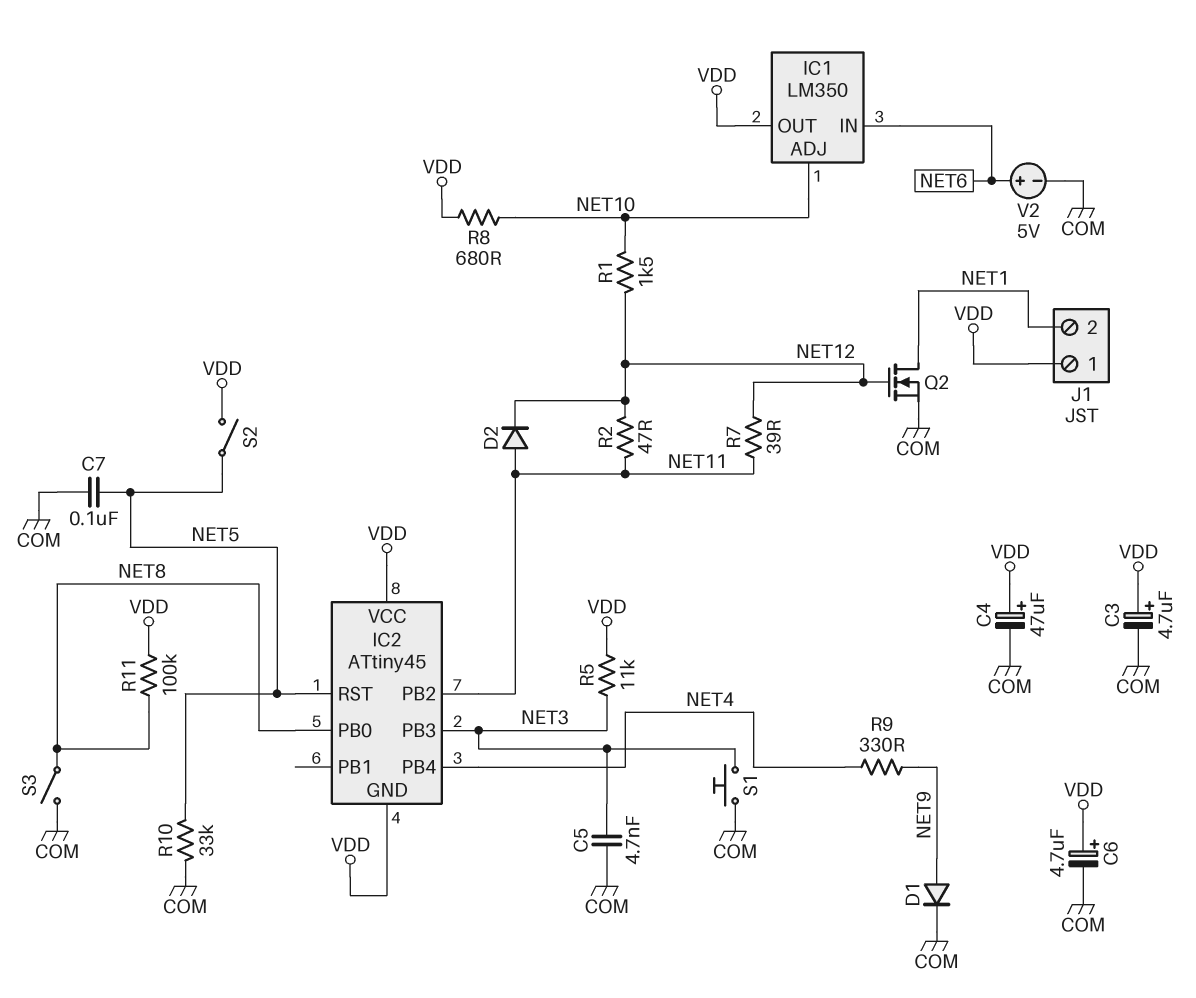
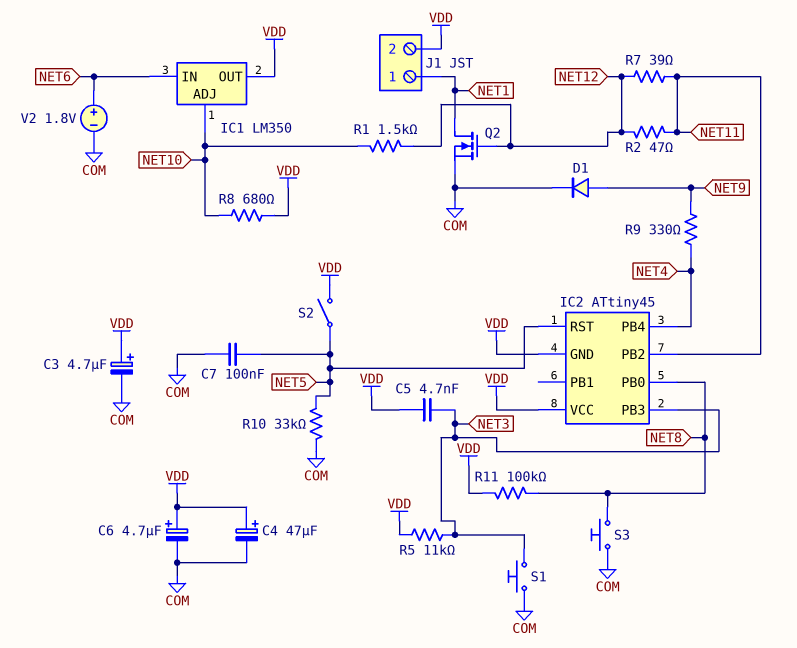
C5: 4.7nF (COM, NET3) -> 4.7nF (NET3, VDD)
D2: diode (A NET11, K NET12) -> none
J1 pin 1: VDD -> NET1
J1 pin 2: NET1 -> VDD
S3: switch (COM, NET8) -> button (COM, NET8)
V2: 5V (plus NET6, minus COM) -> 1.8V (plus NET6, minus COM)

